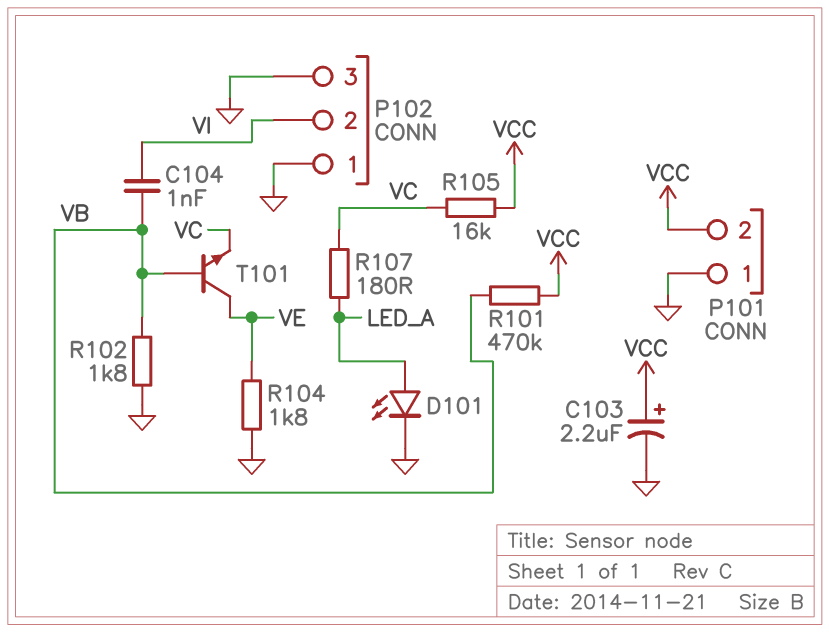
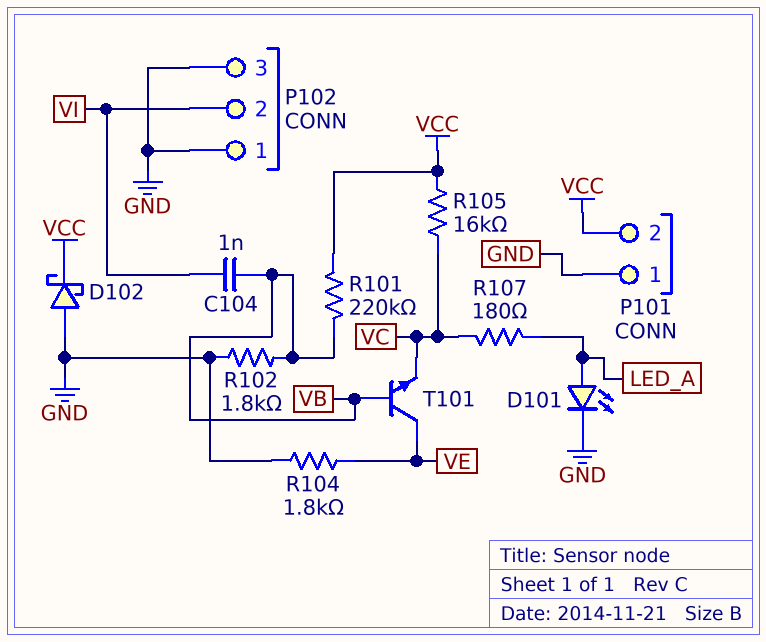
C103: 2.2uF (plus VCC, minus GND) -> none
D102: none -> schottky (A GND, K VCC)
R101: 470k (VB, VCC) -> 220k (VB, VCC)

